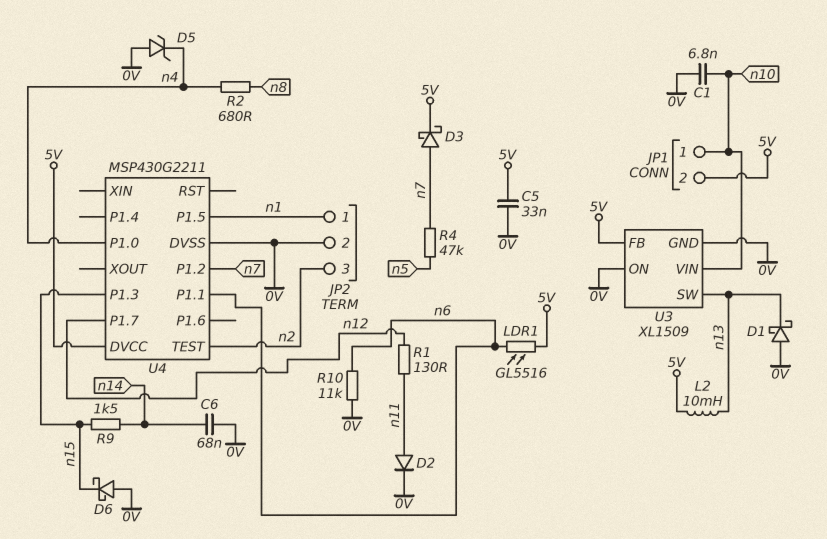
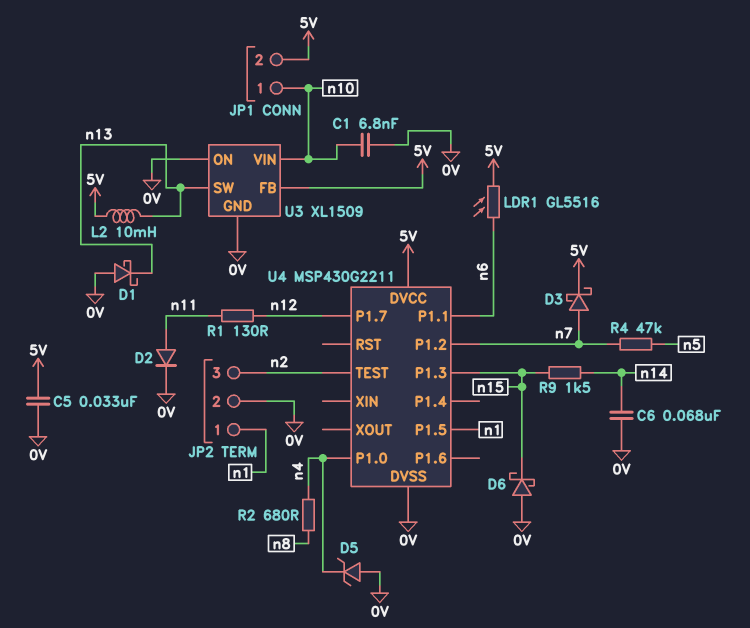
R10: 11k (0V, n6) -> none

